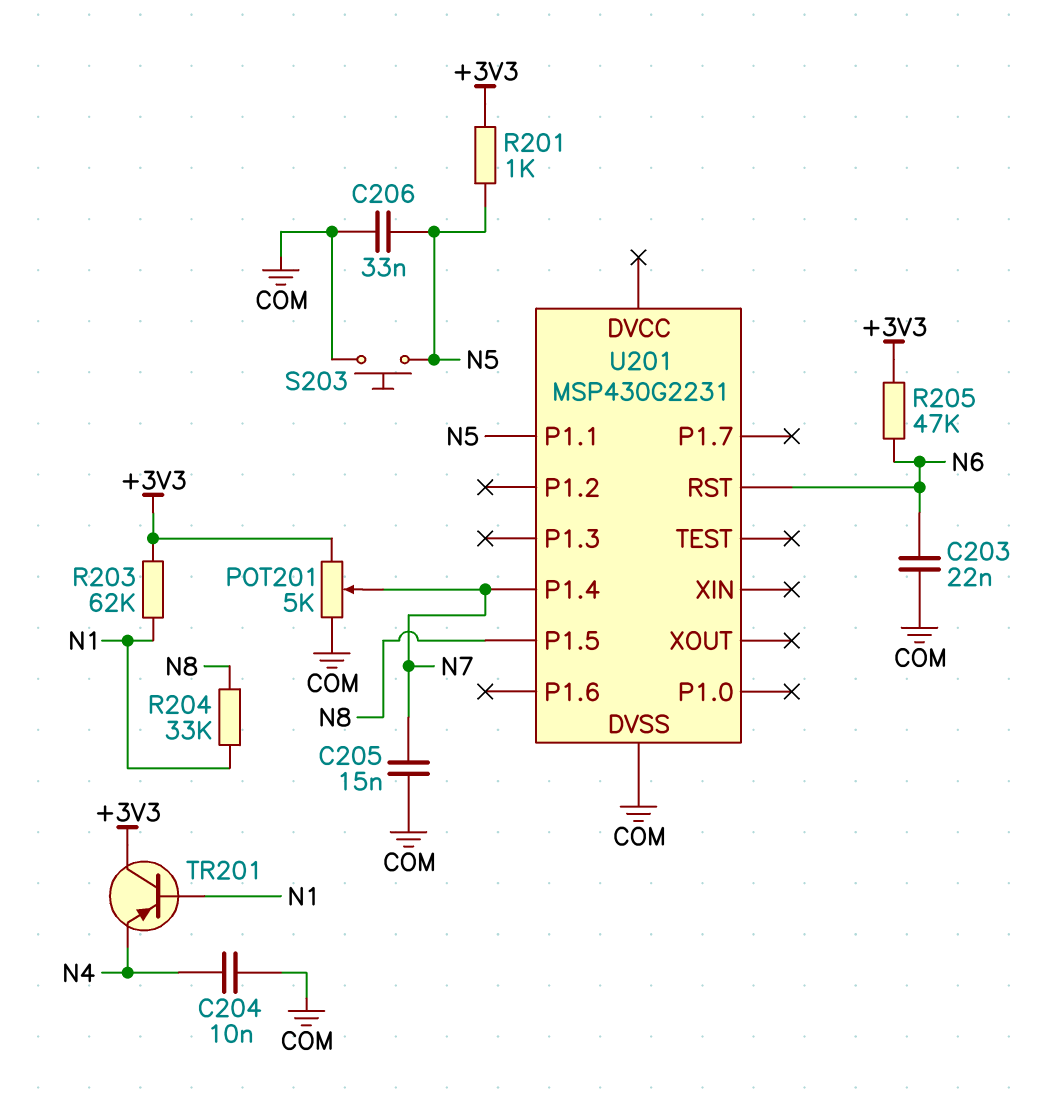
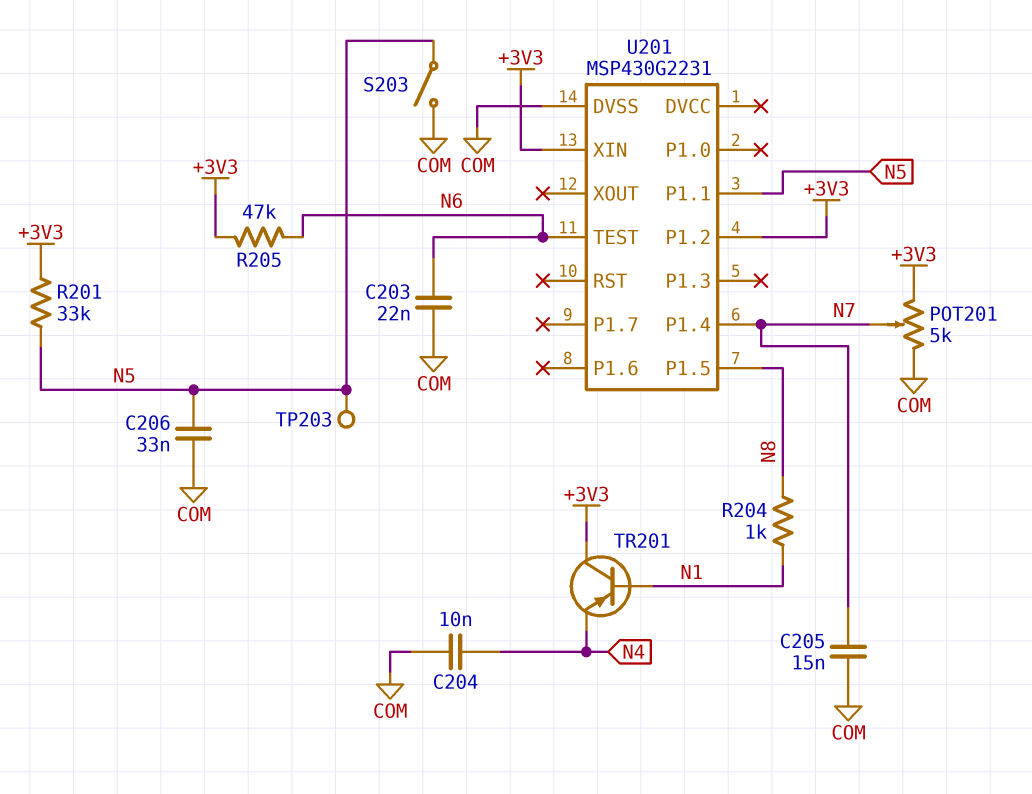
R201: 1k (+3V3, N5) -> 33k (+3V3, N5)
R203: 62k (+3V3, N1) -> none
R204: 33k (N1, N8) -> 1k (N1, N8)
S203: button (COM, N5) -> switch (COM, N5)
TP203: none -> test point (N5)
U201 pin P1.2: none -> +3V3
U201 pin RST: N6 -> none
U201 pin TEST: none -> N6
U201 pin XIN: none -> +3V3

